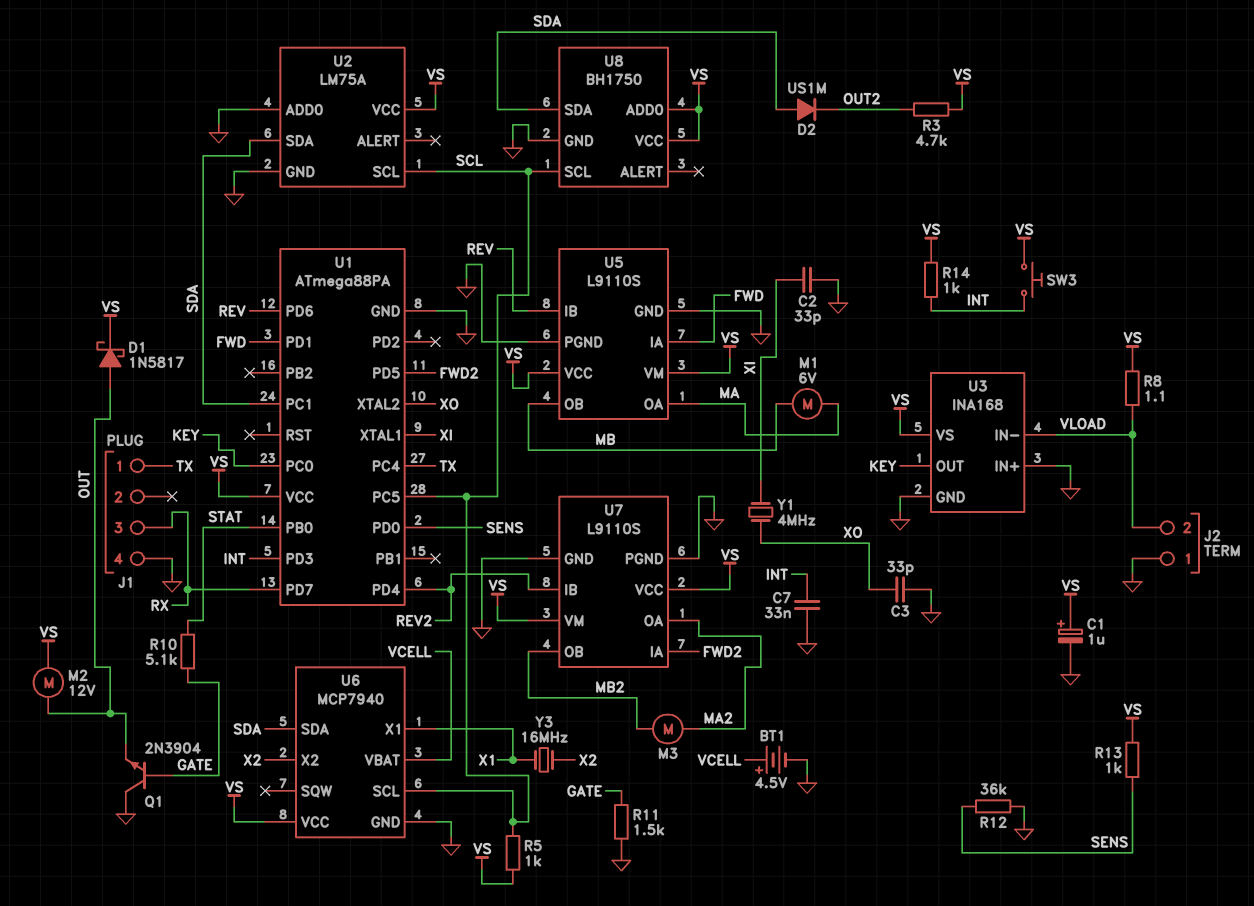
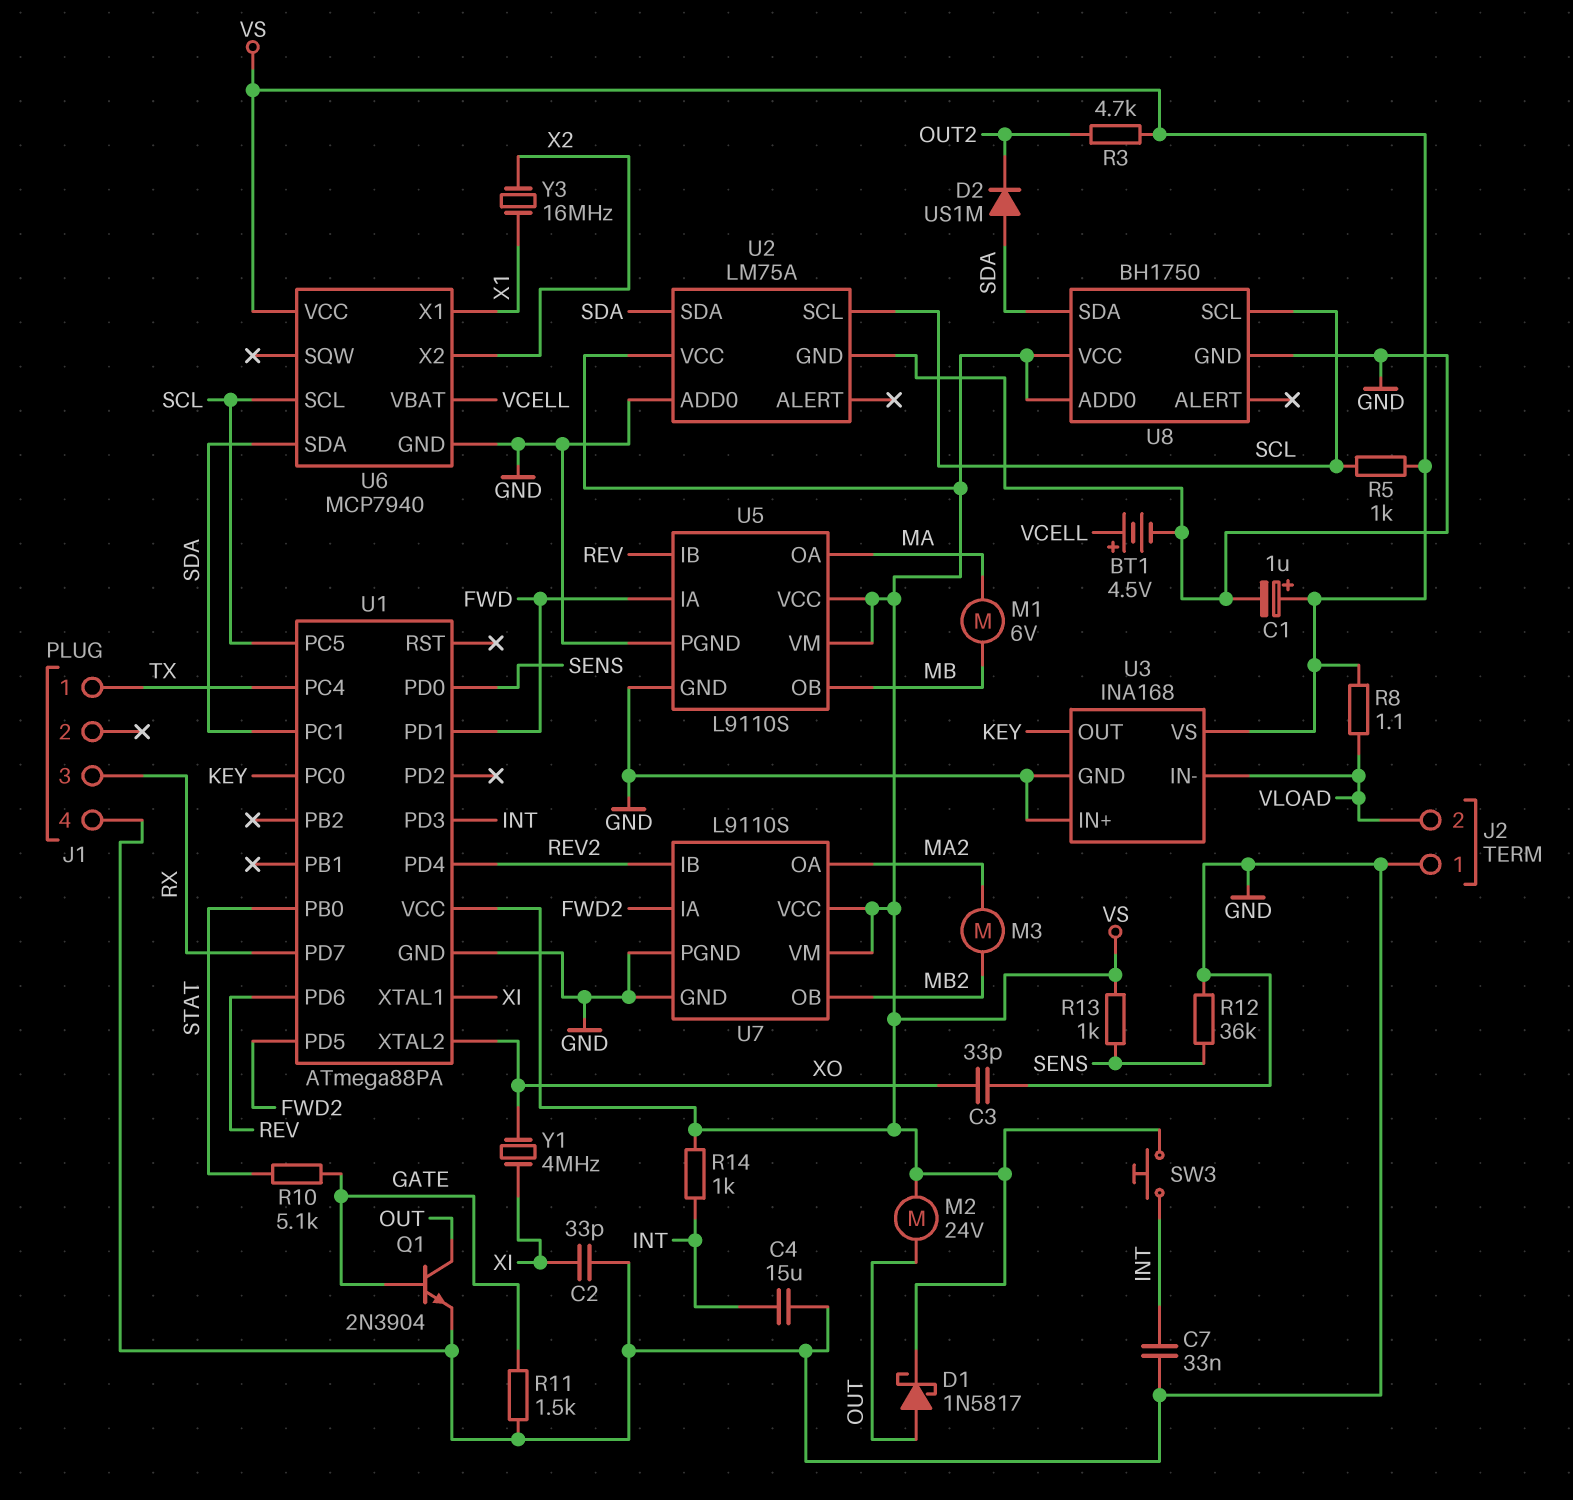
C4: none -> 15uF (GND, INT)
M2: motor 12V (OUT, VS) -> motor 24V (OUT, VS)
Q1: NPN 2N3904 (B GATE, C GND, E OUT) -> NPN 2N3904 (B GATE, C OUT, E GND)

